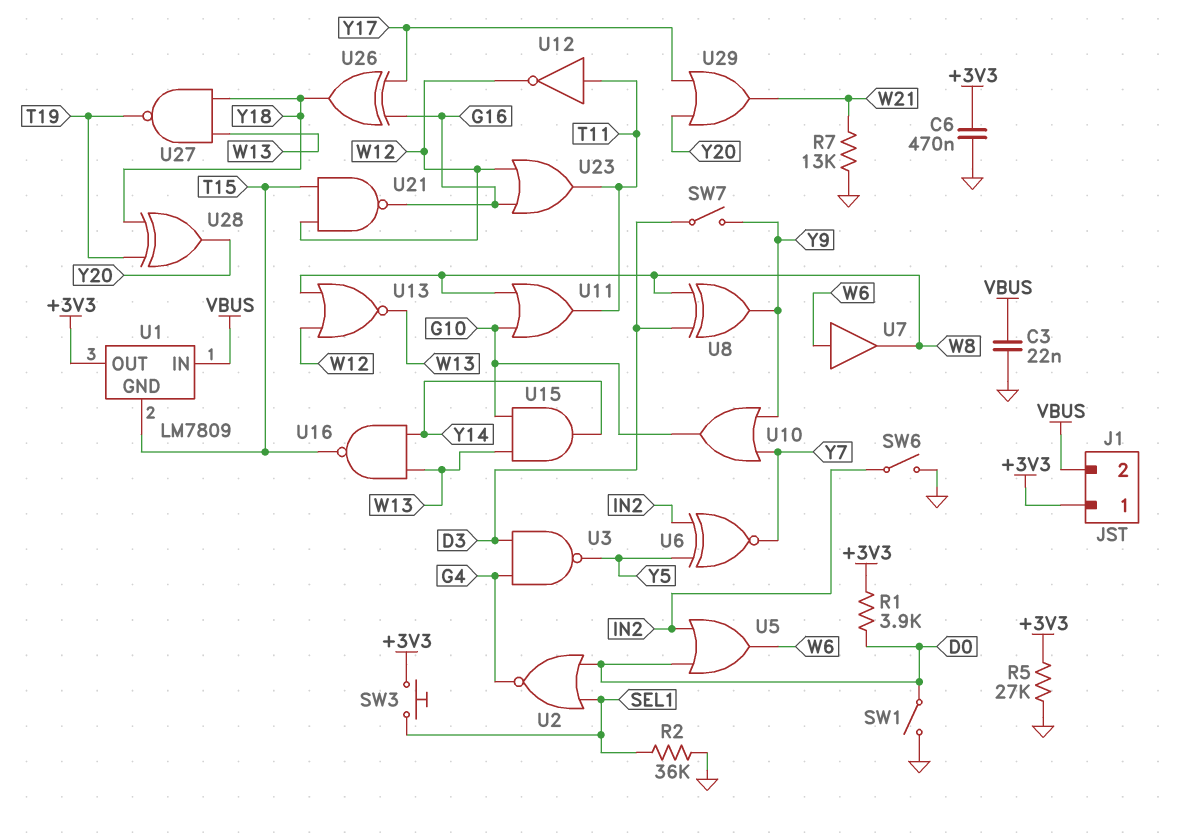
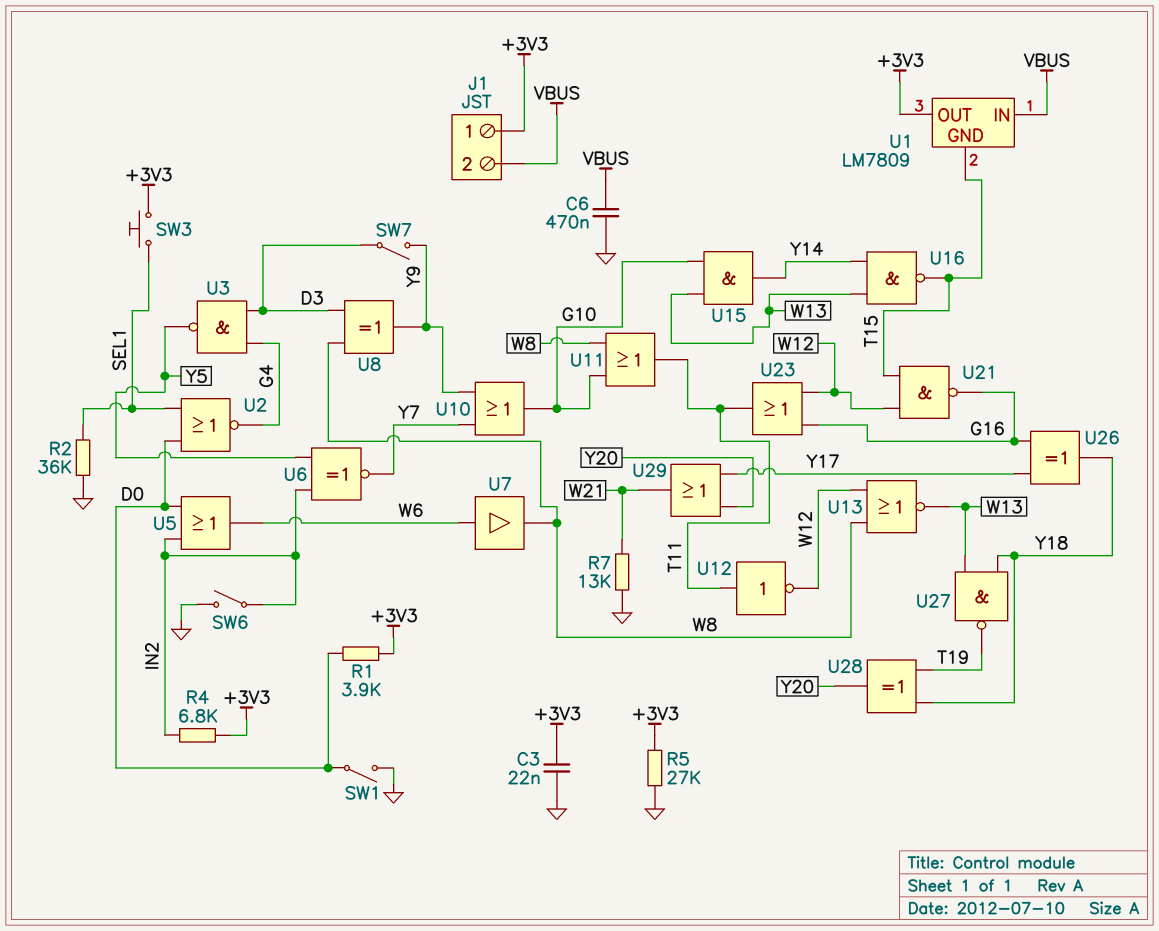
C3: 22nF (GND, VBUS) -> 22nF (+3V3, GND)
C6: 470nF (+3V3, GND) -> 470nF (GND, VBUS)
R4: none -> 6.8k (+3V3, IN2)

